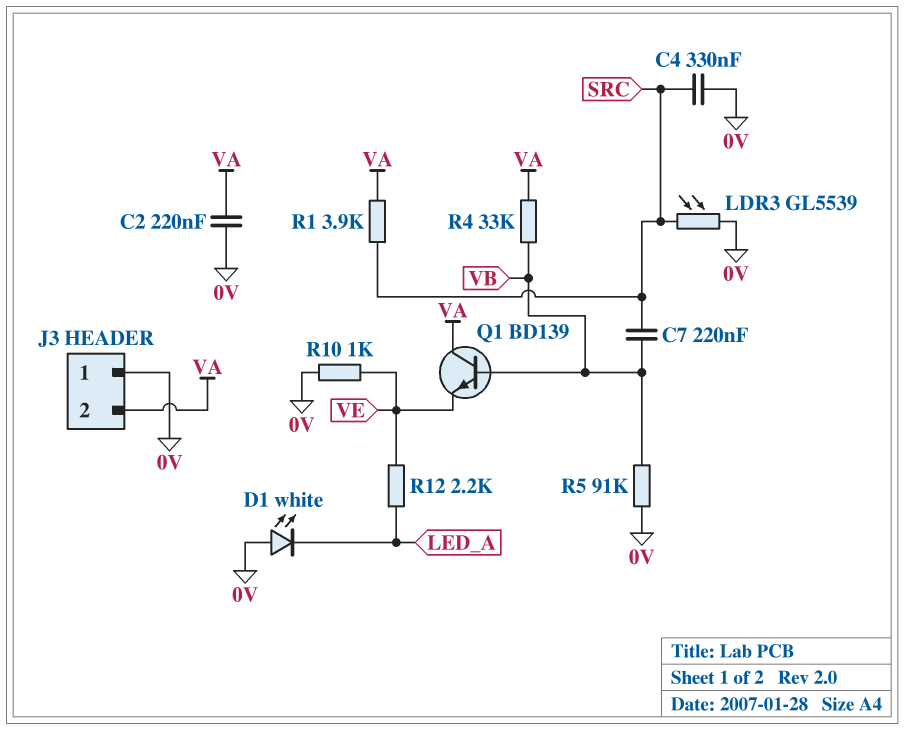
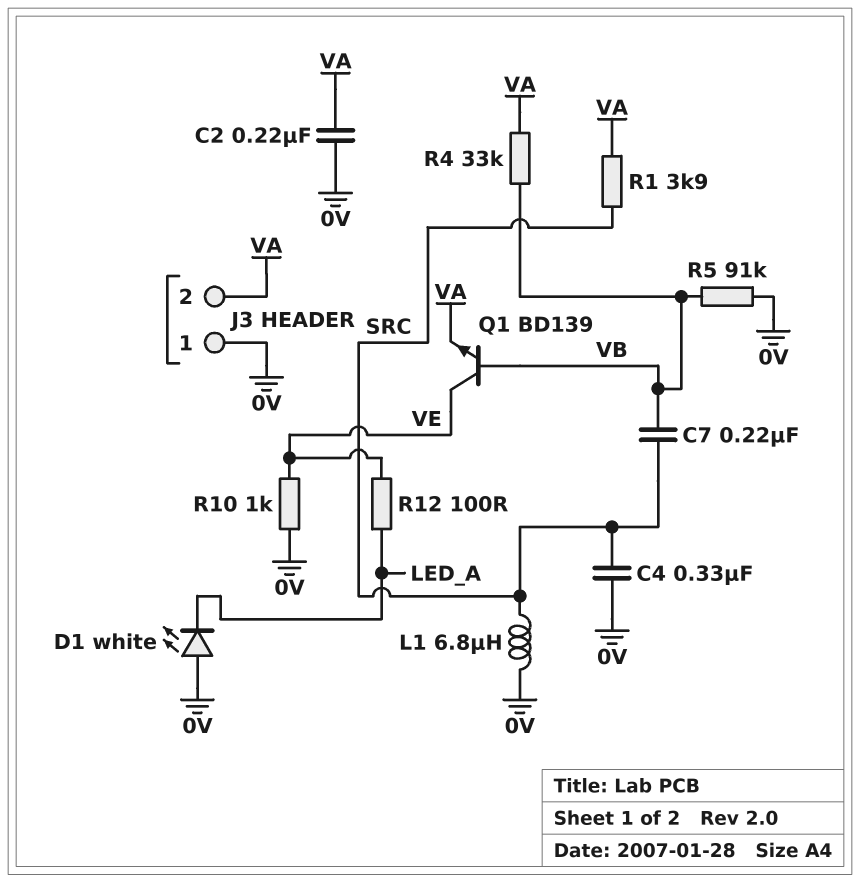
L1: none -> 6.8uH (0V, SRC)
LDR3: GL5539 (0V, SRC) -> none
Q1: NPN BD139 (B VB, C VA, E VE) -> NPN BD139 (B VB, C VE, E VA)
R12: 2.2k (LED_A, VE) -> 100 (LED_A, VE)

